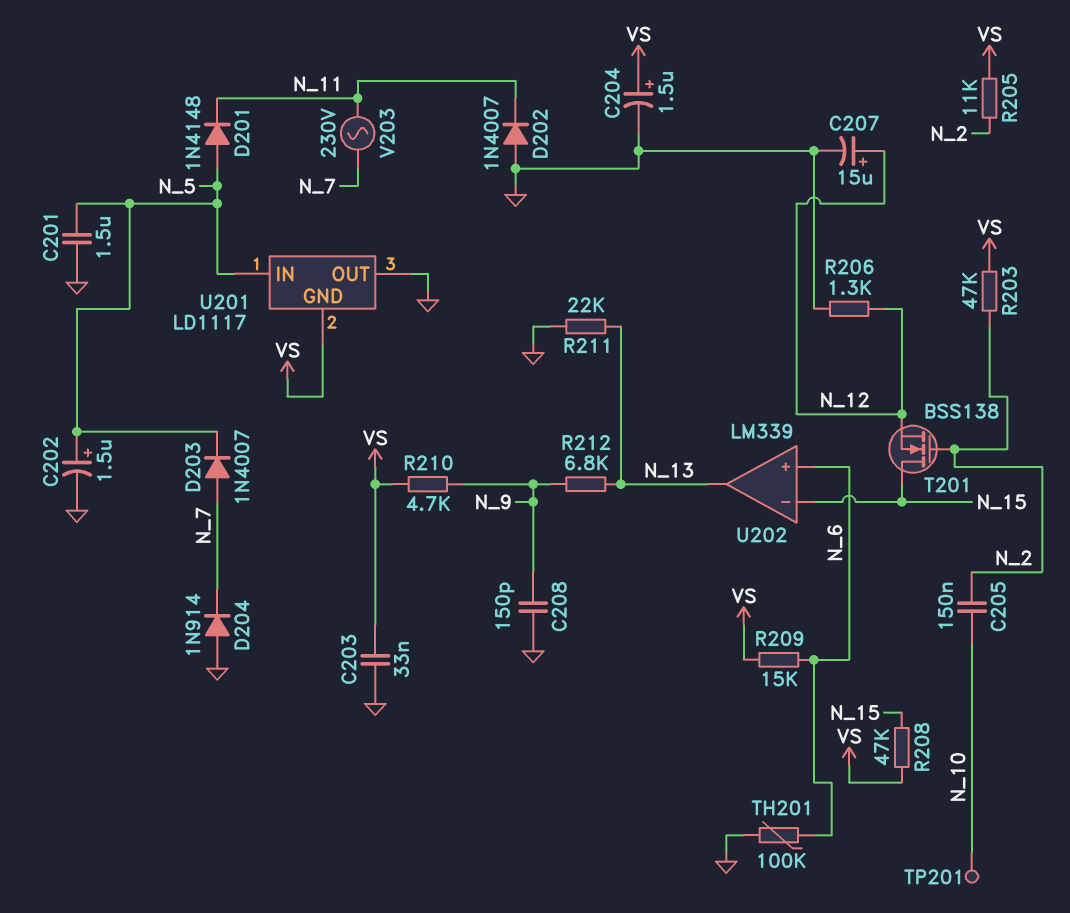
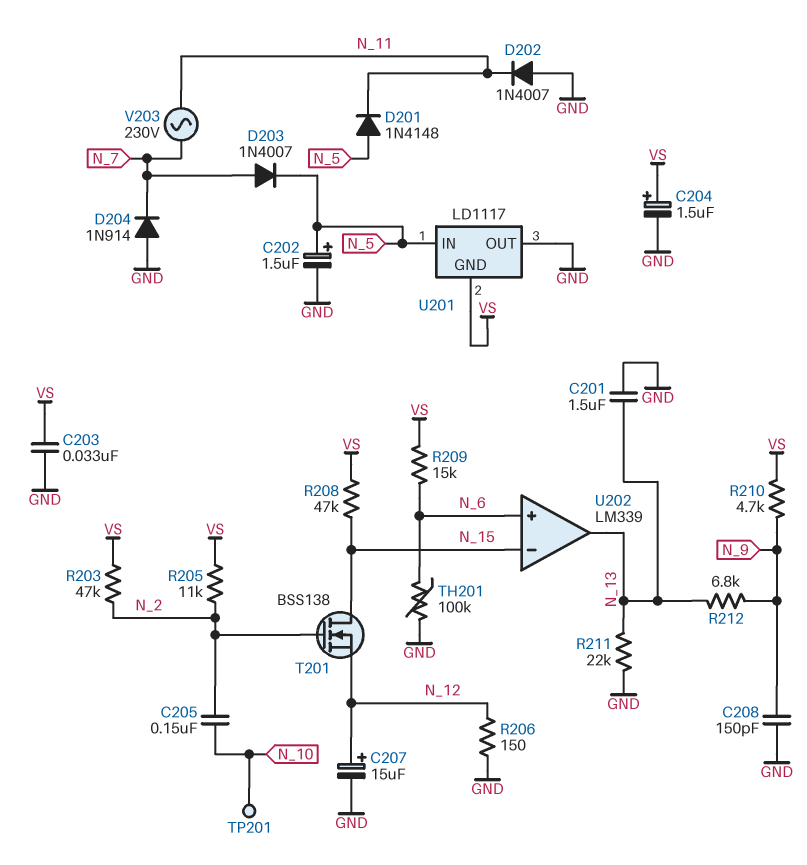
C201: 1.5uF (GND, N_5) -> 1.5uF (GND, N_13)
R206: 1.3k (GND, N_12) -> 150 (GND, N_12)

